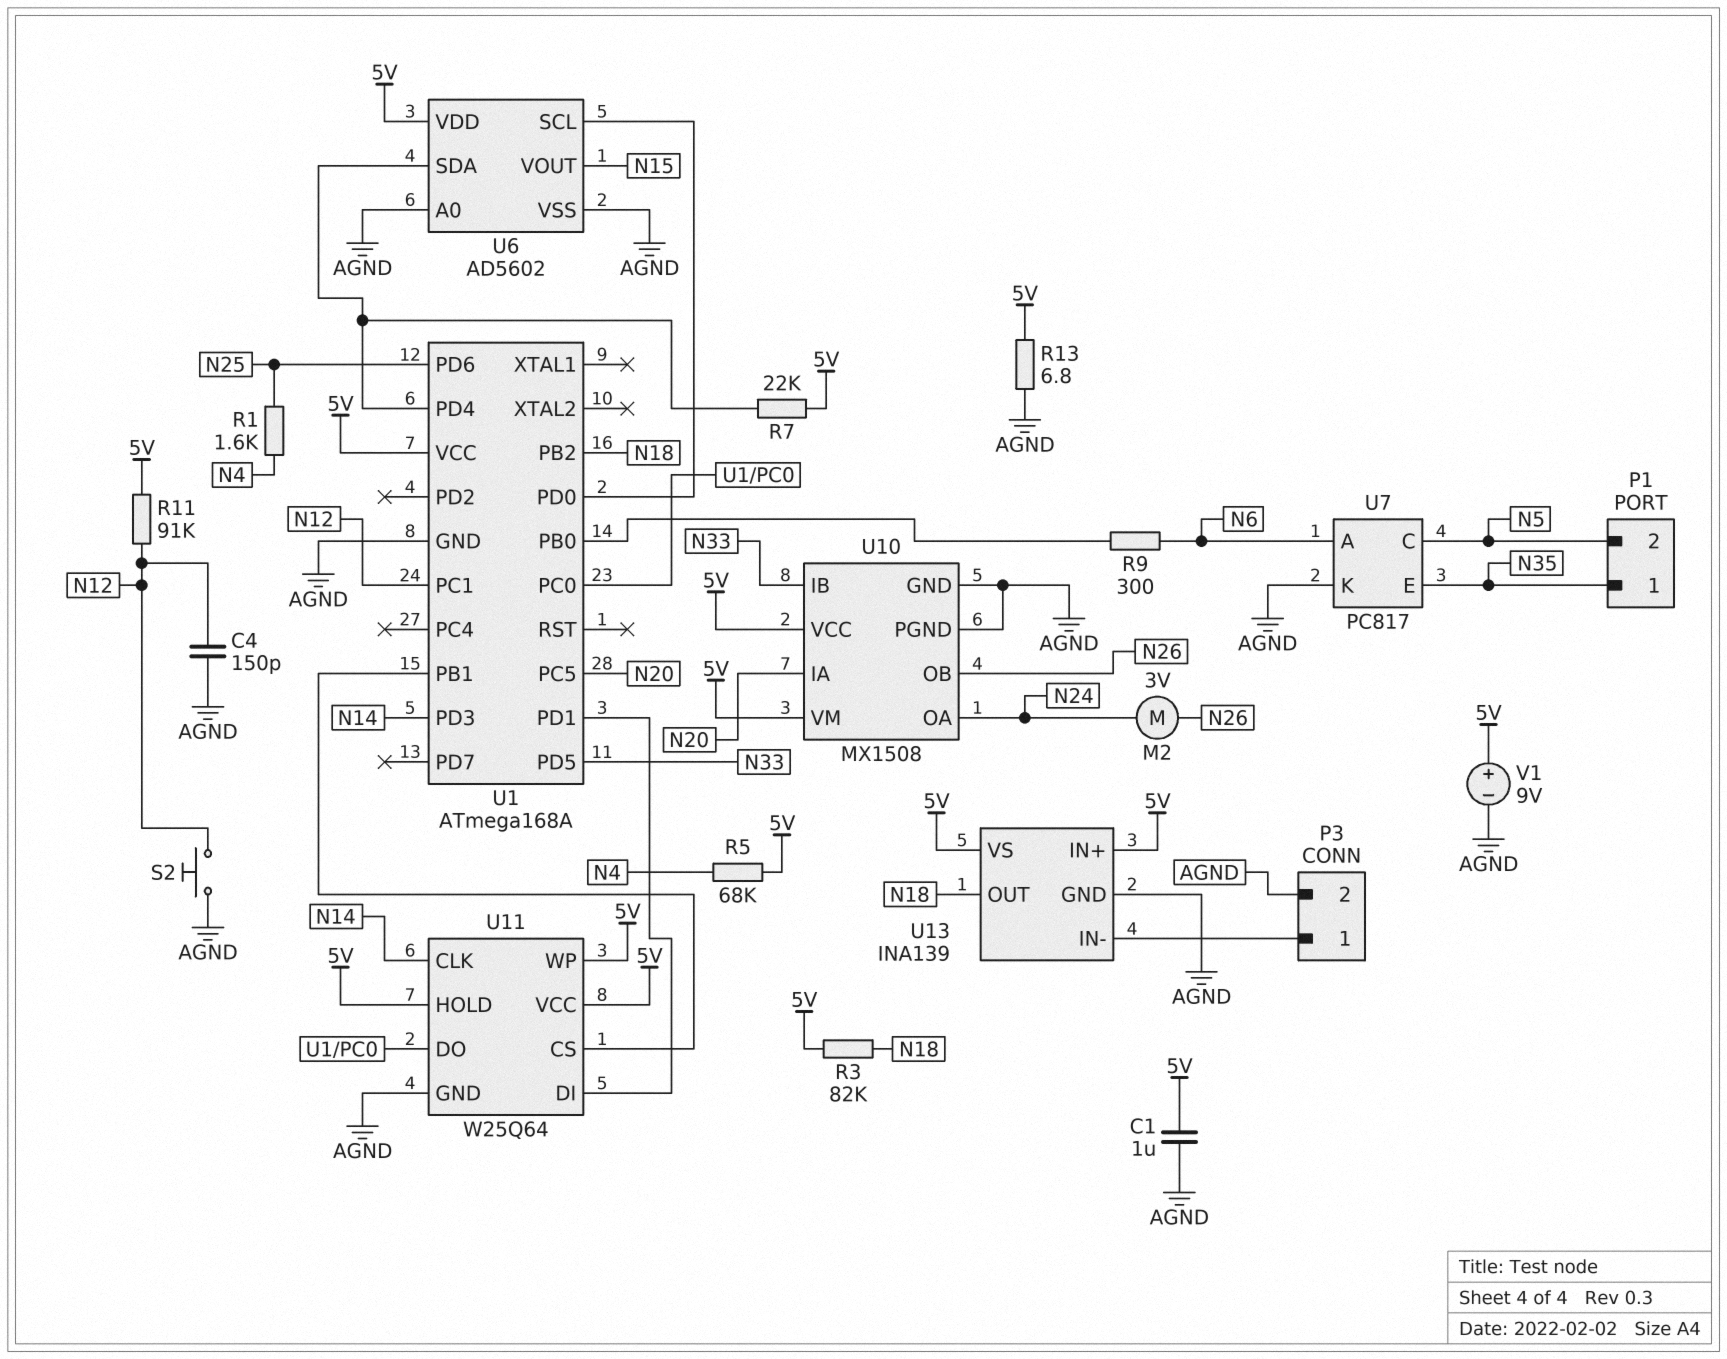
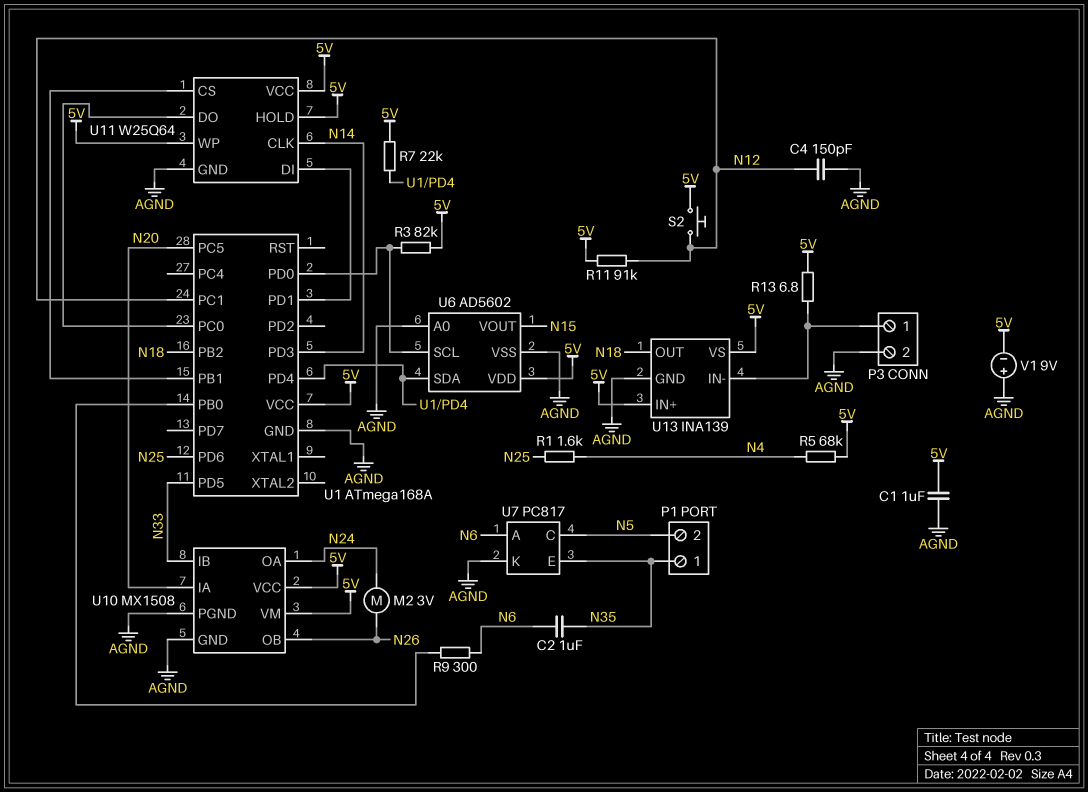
C2: none -> 1uF (N6, N35)
R3: 82k (5V, N18) -> 82k (5V, U1/PD0)
R13: 6.8 (5V, AGND) -> 6.8 (5V, P3/1)
S2: button (AGND, N12) -> button (5V, N12)
V1: 9V (plus 5V, minus AGND) -> 9V (plus AGND, minus 5V)

